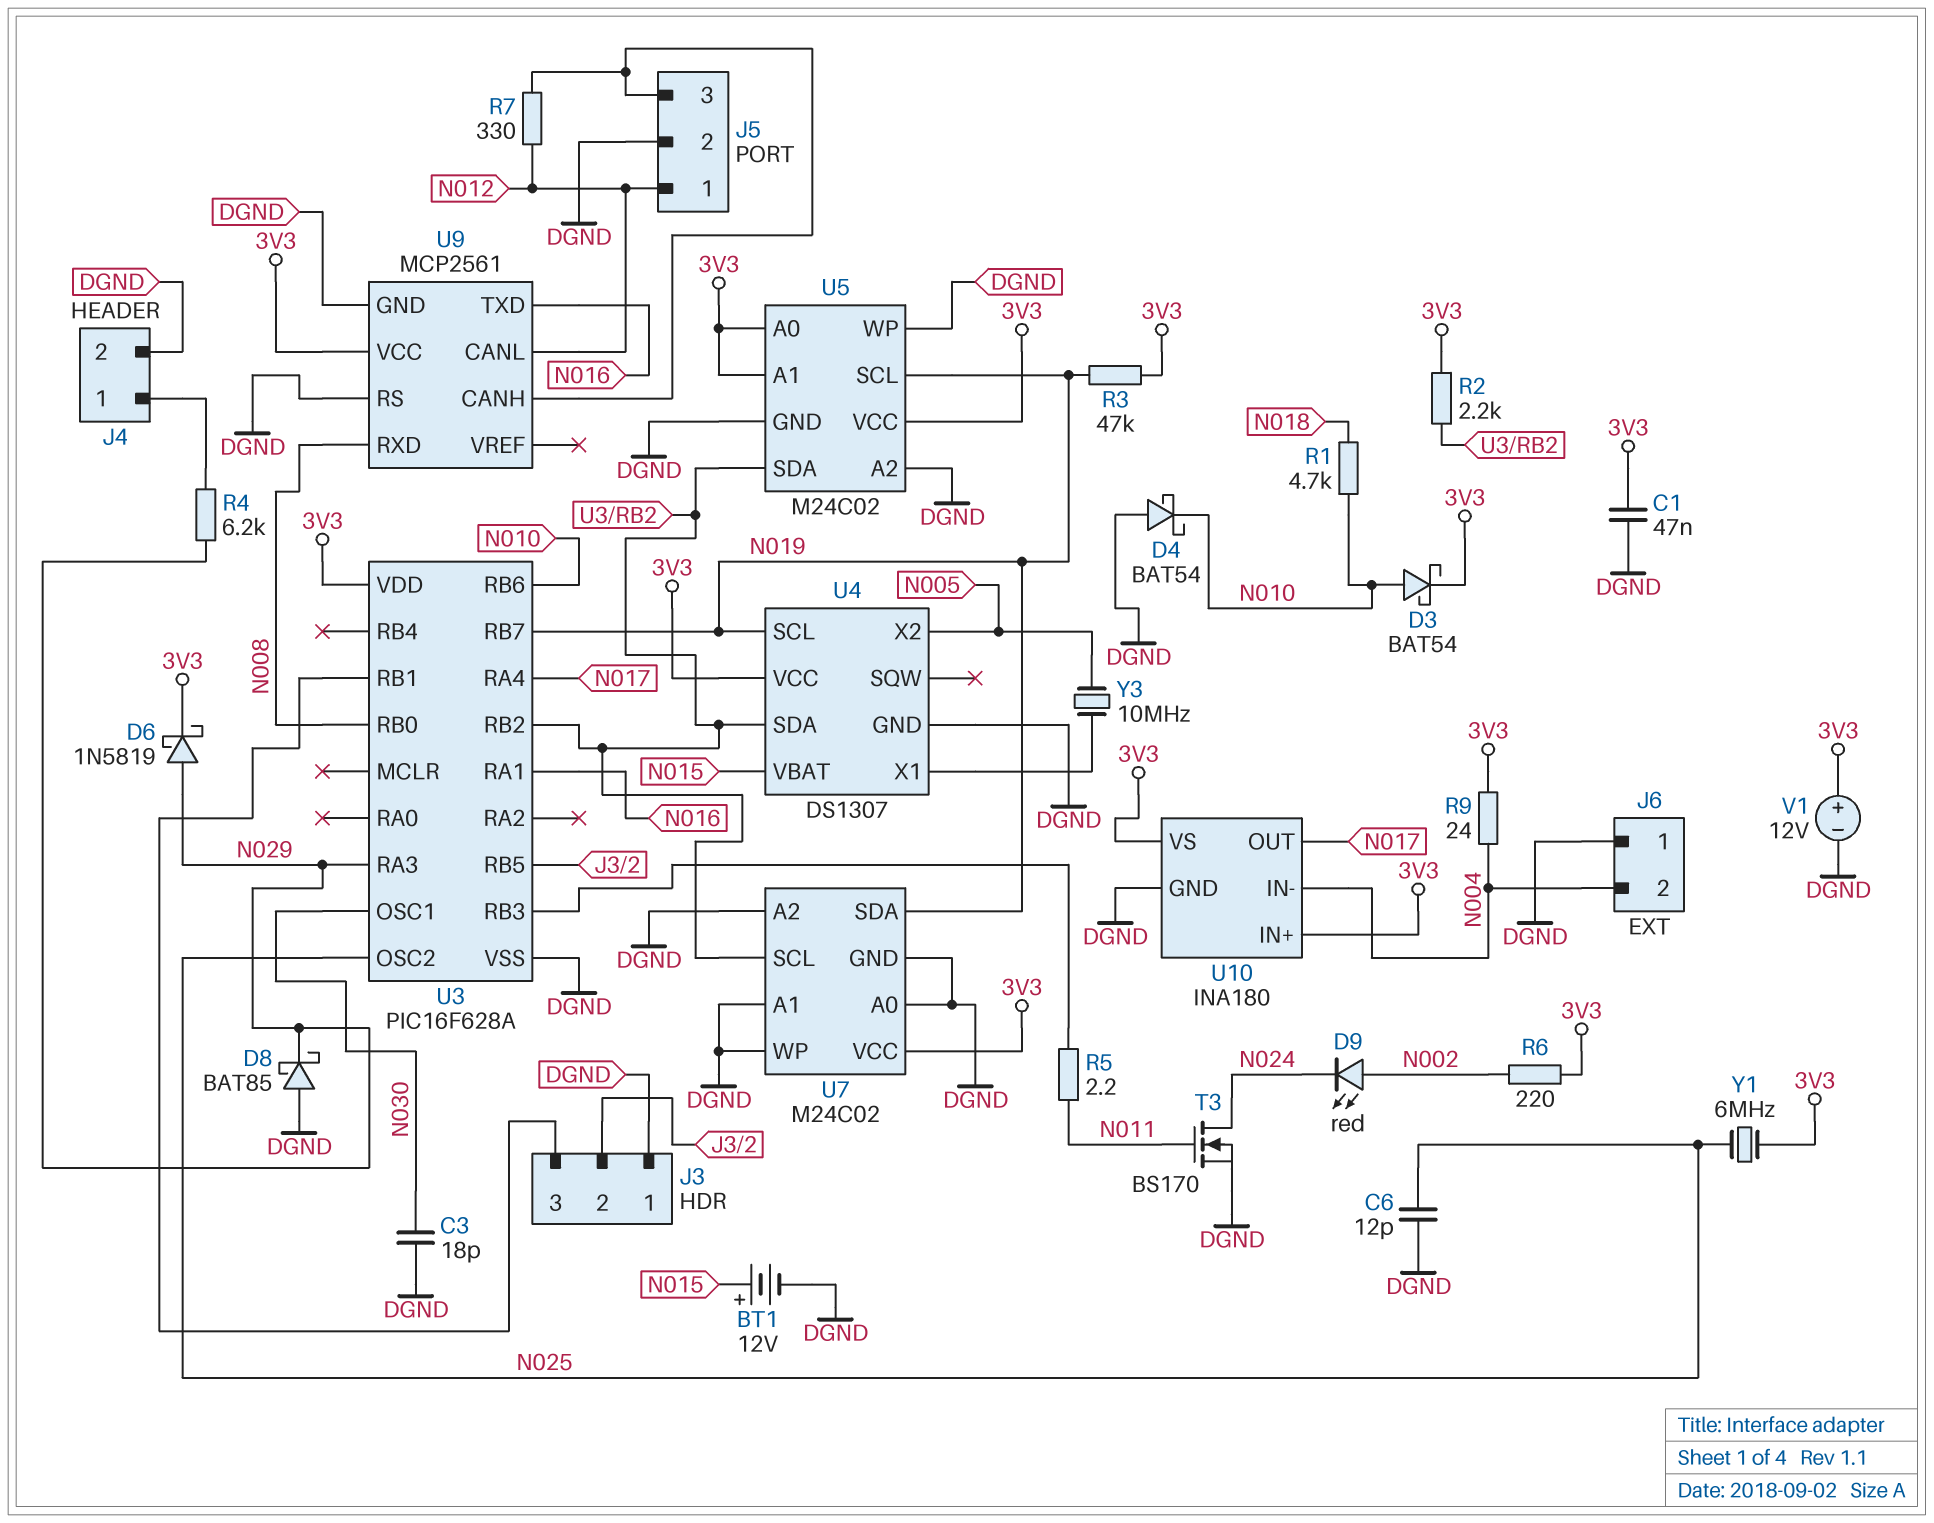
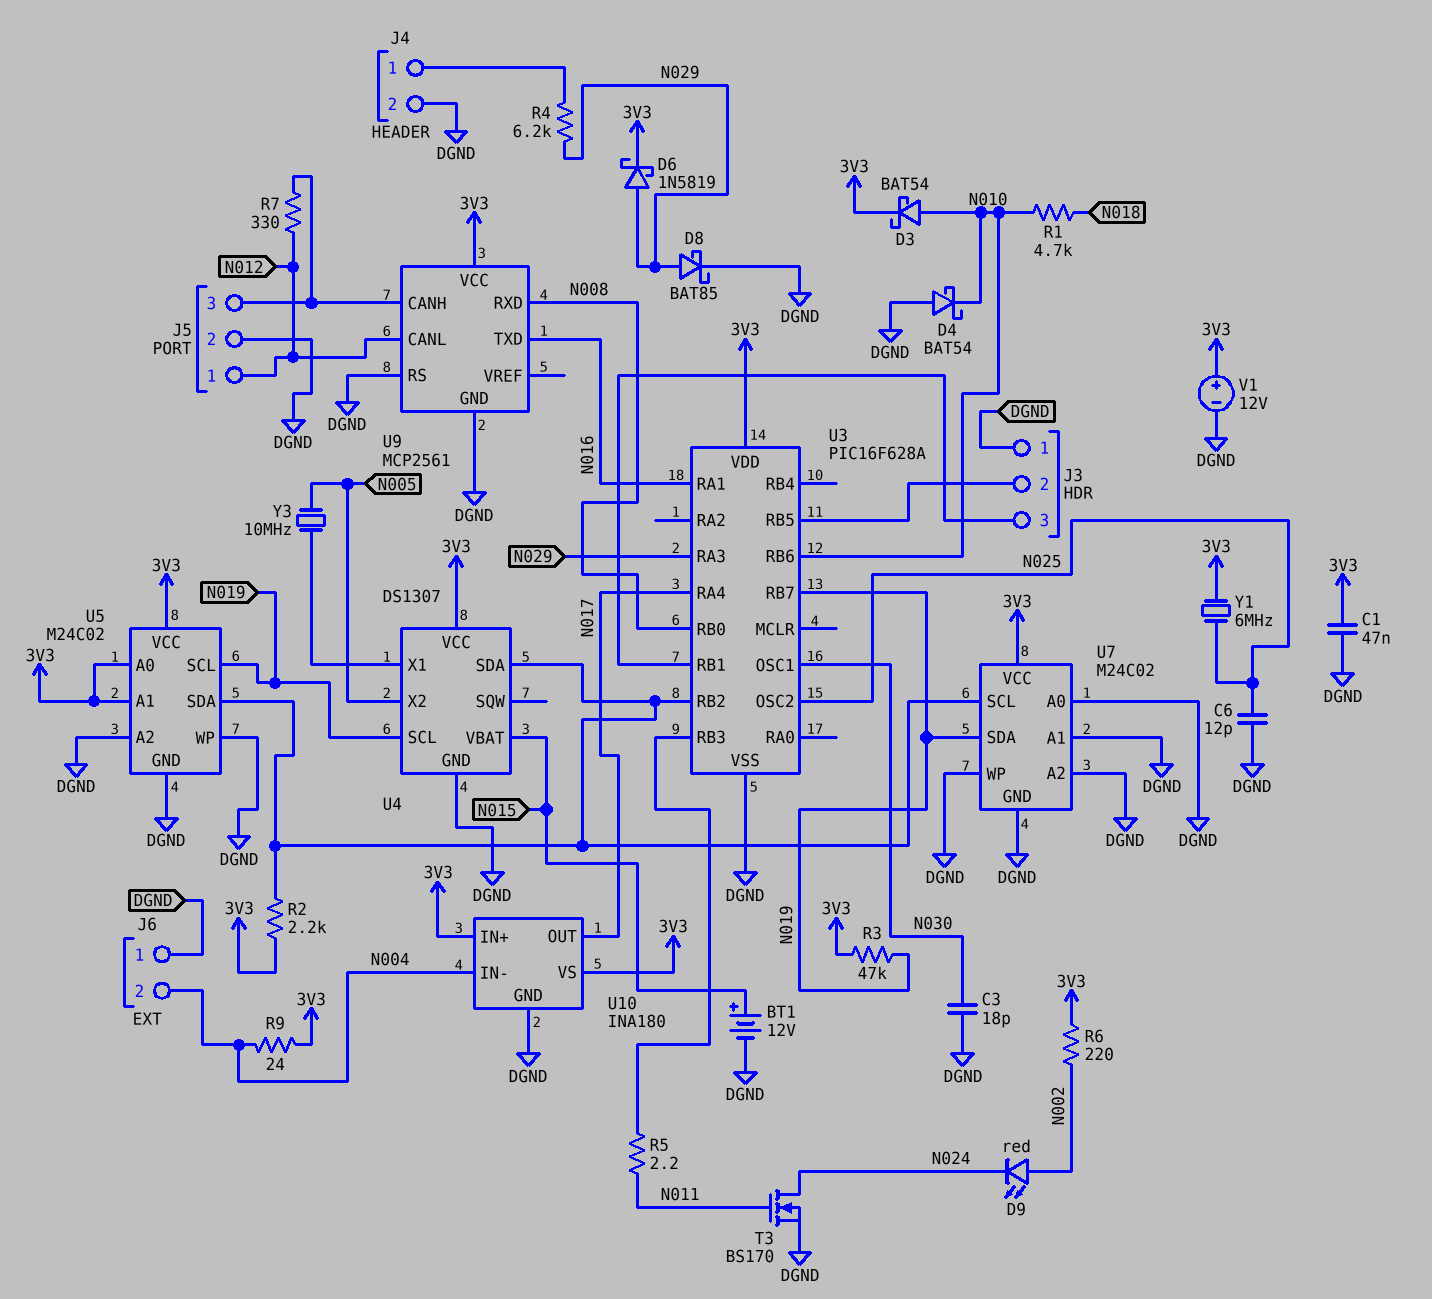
D8: schottky BAT85 (A DGND, K N029) -> schottky BAT85 (A N029, K DGND)

